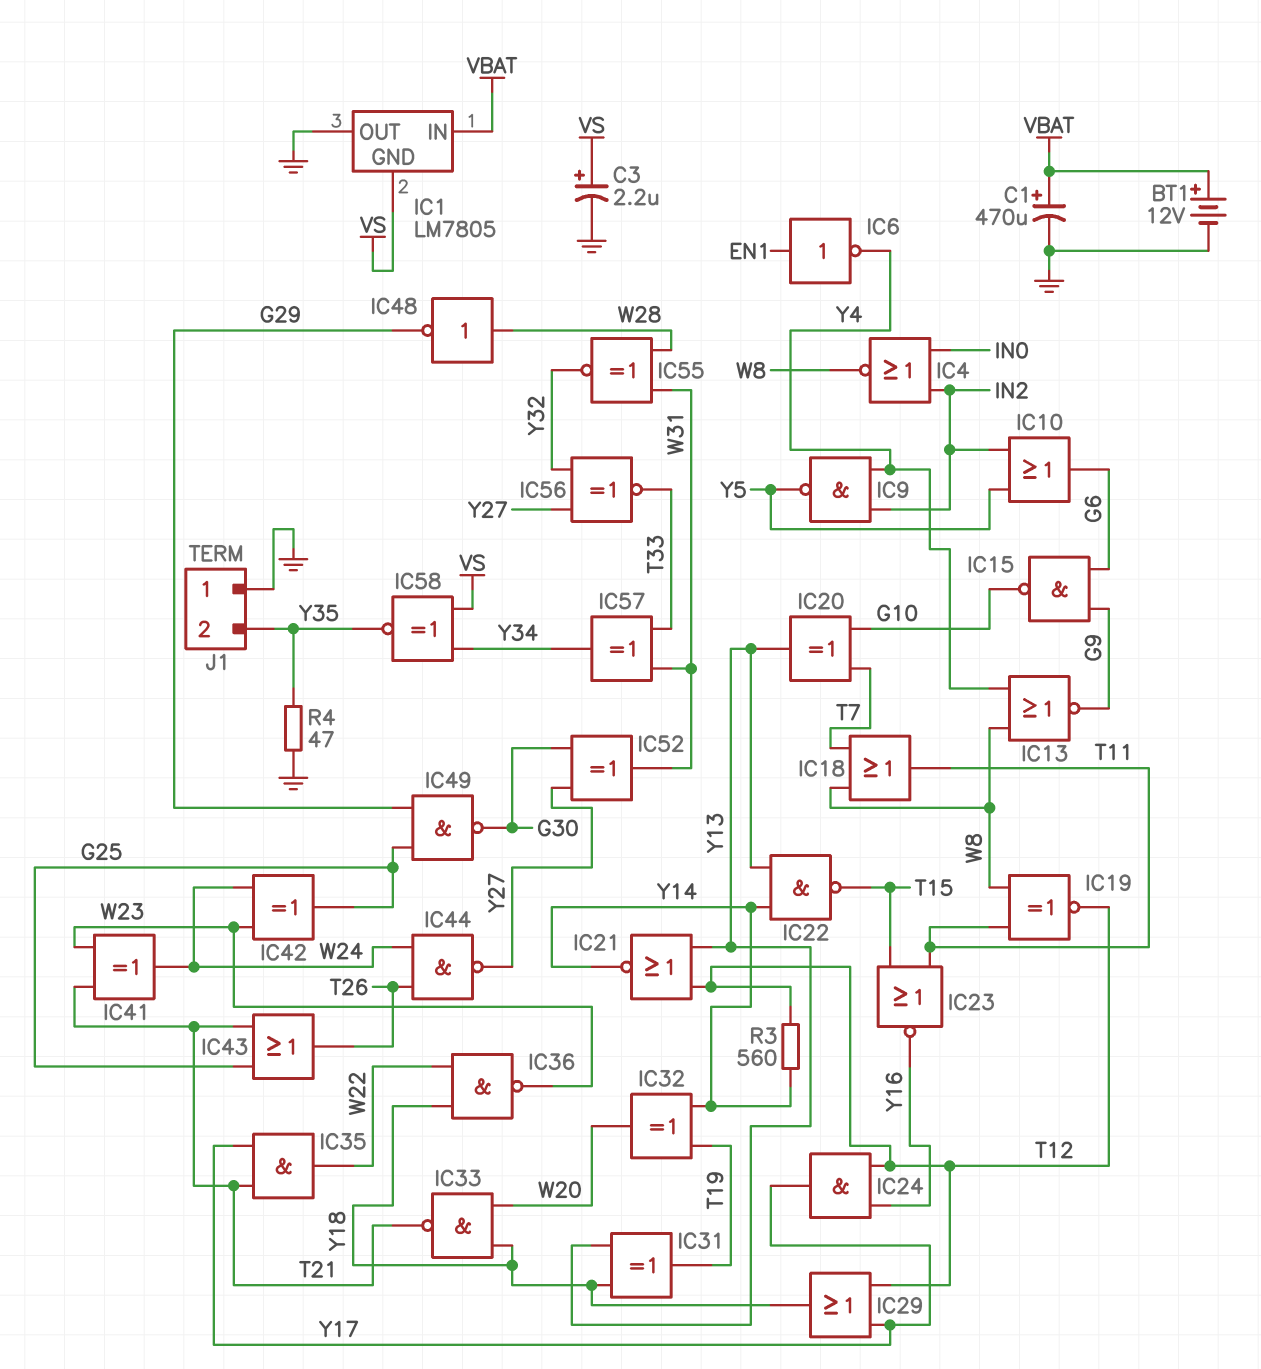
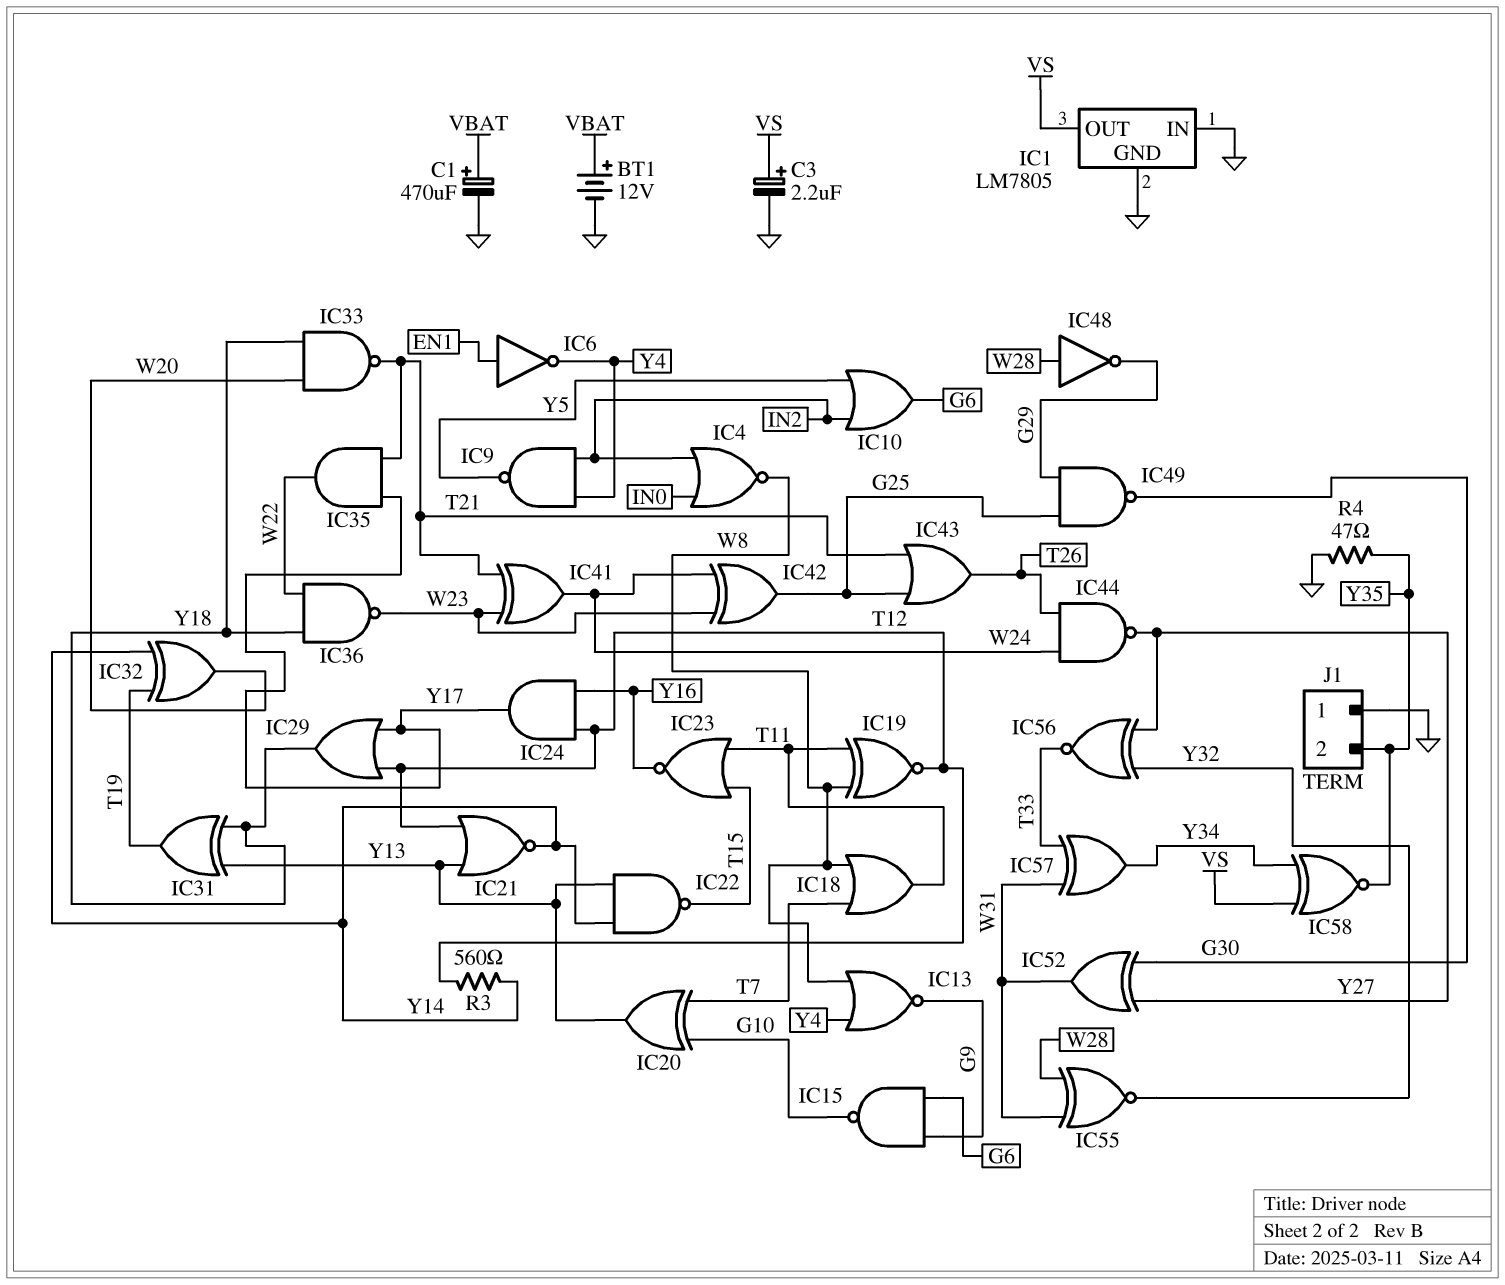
IC1 pin GND: VS -> GND
IC1 pin IN: VBAT -> GND
IC1 pin OUT: GND -> VS

